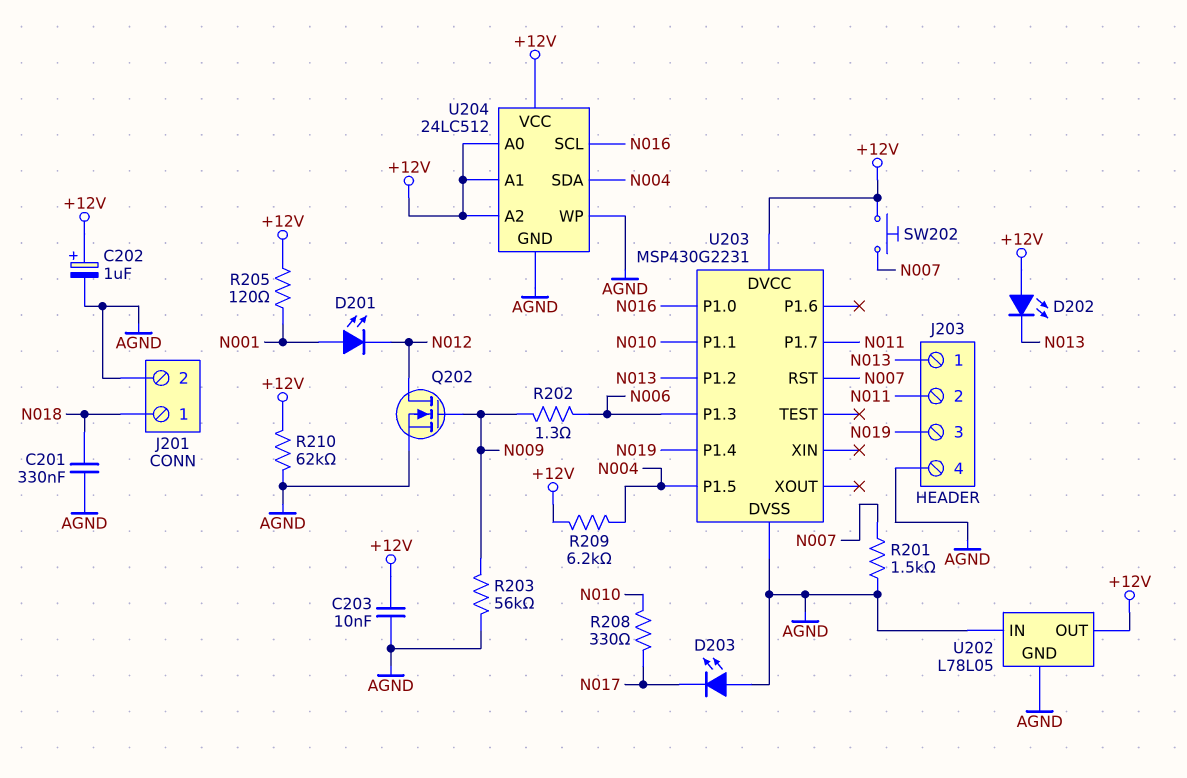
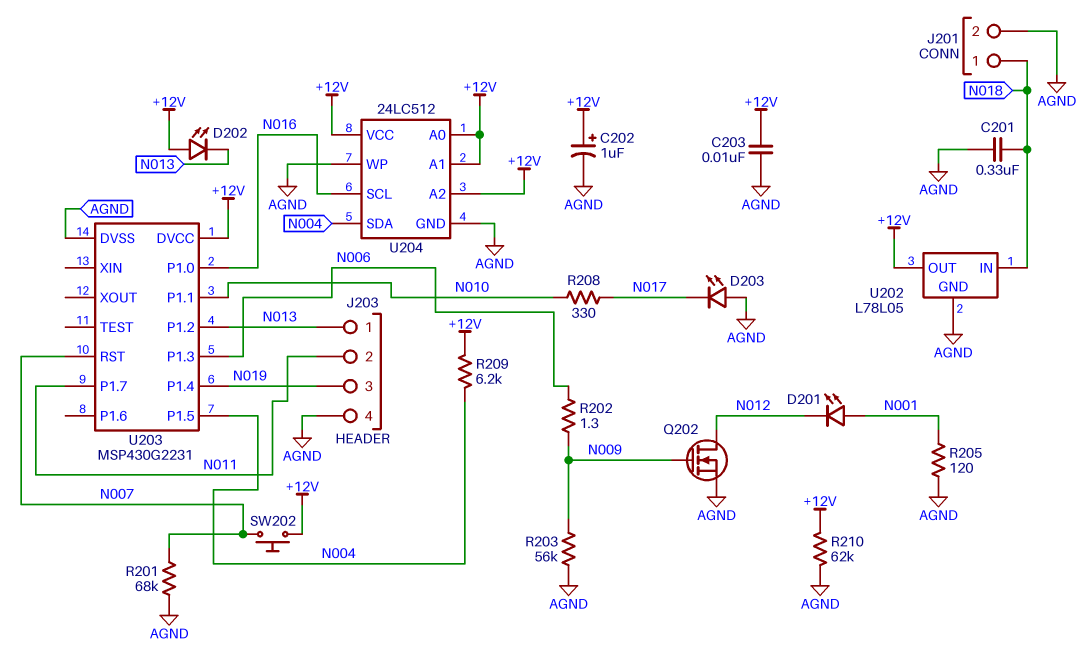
R201: 1.5k (AGND, N007) -> 68k (AGND, N007)
R205: 120 (+12V, N001) -> 120 (AGND, N001)
U202 pin IN: AGND -> N018

